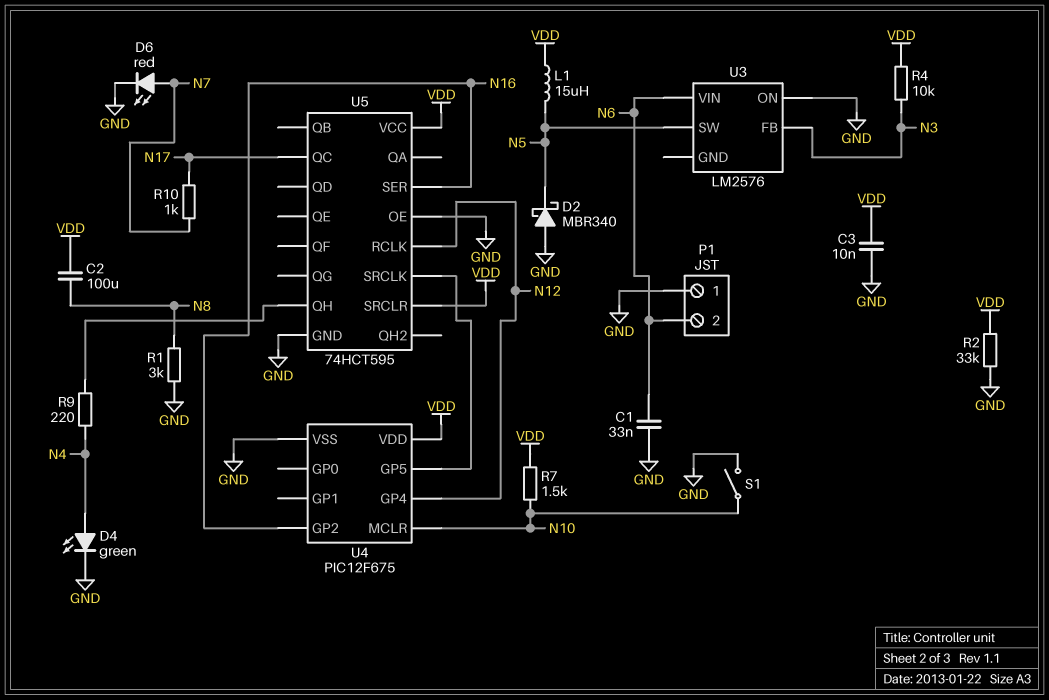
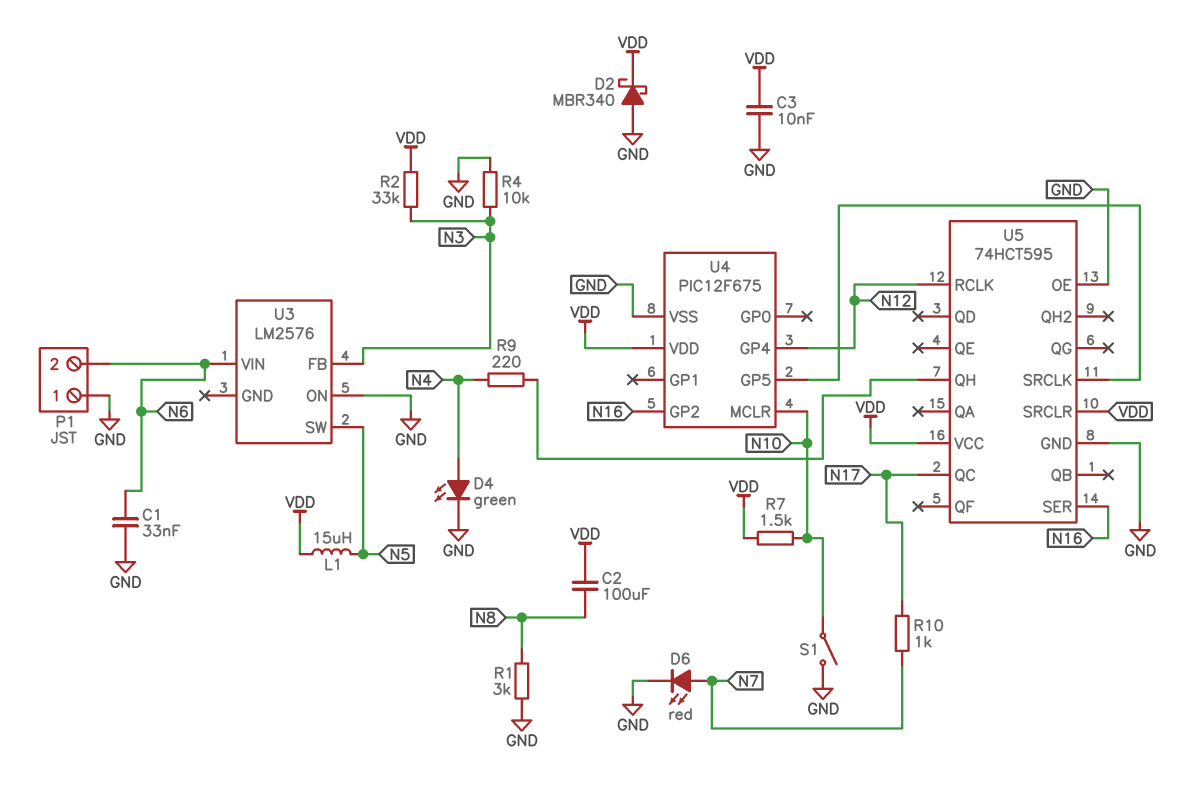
D2: schottky MBR340 (A GND, K N5) -> schottky MBR340 (A GND, K VDD)
R2: 33k (GND, VDD) -> 33k (N3, VDD)
R4: 10k (N3, VDD) -> 10k (GND, N3)

